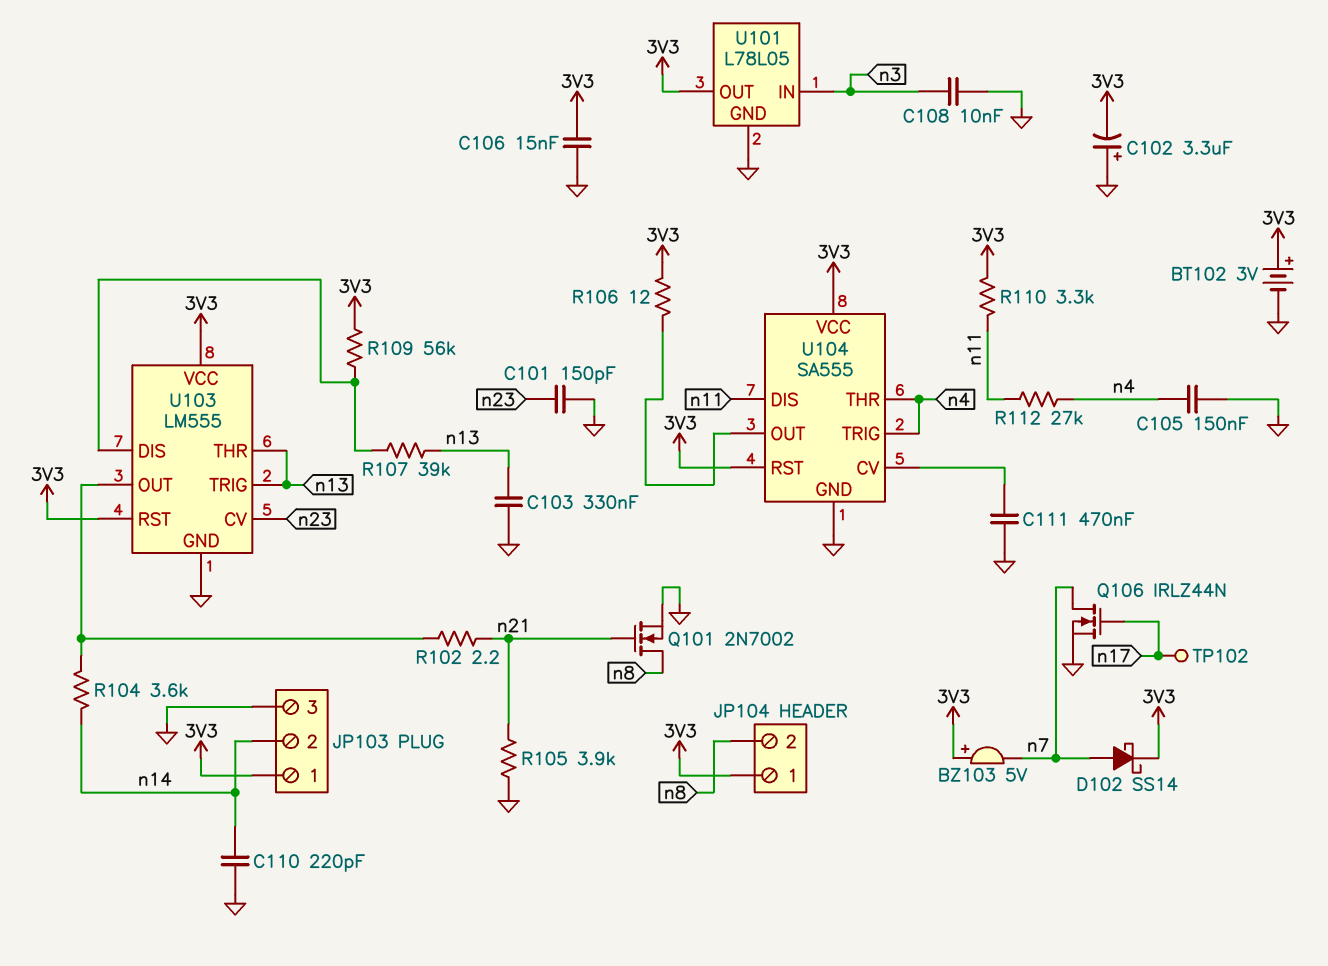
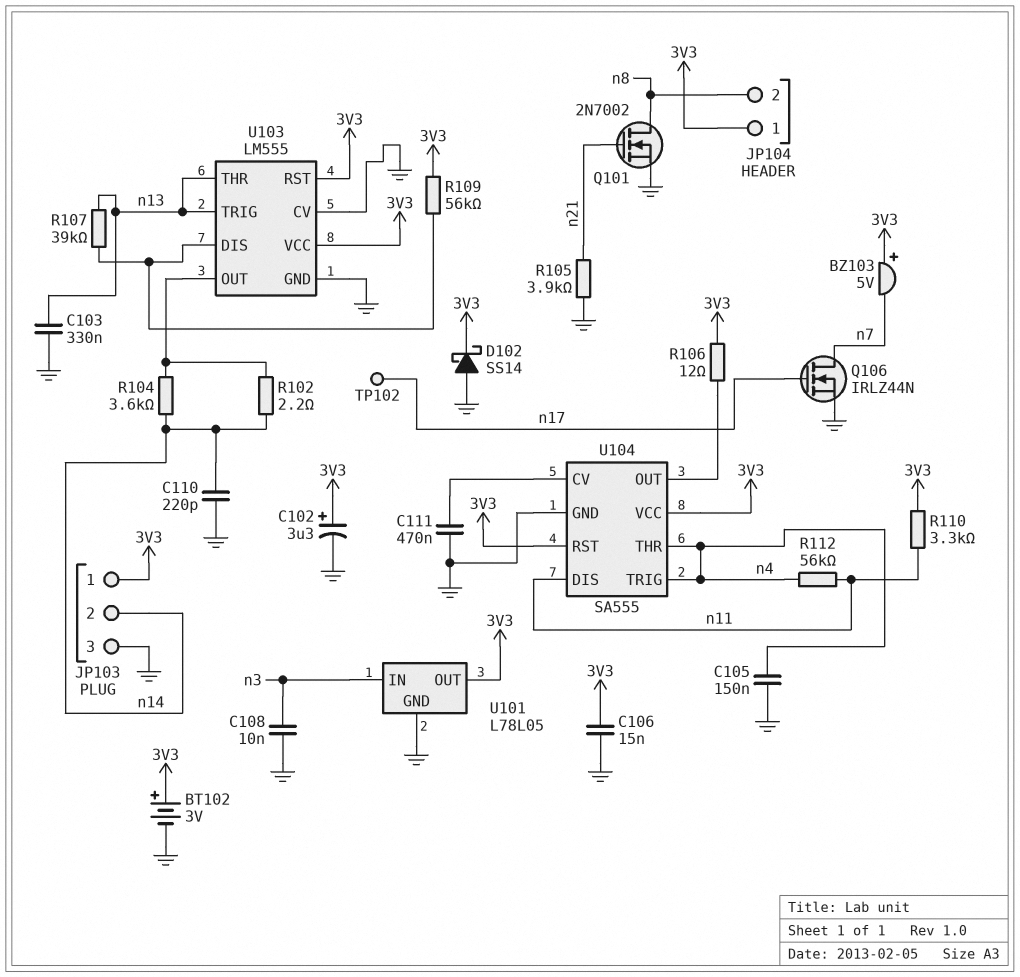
C101: 150pF (GND, n23) -> none
C102: 3.3uF (plus GND, minus 3V3) -> 3.3uF (plus 3V3, minus GND)
D102: schottky SS14 (A n7, K 3V3) -> schottky SS14 (A GND, K 3V3)
R102: 2.2 (U103/OUT, n21) -> 2.2 (U103/OUT, n14)
R112: 27k (n4, n11) -> 56k (n4, n11)
U103 pin CV: n23 -> GND

